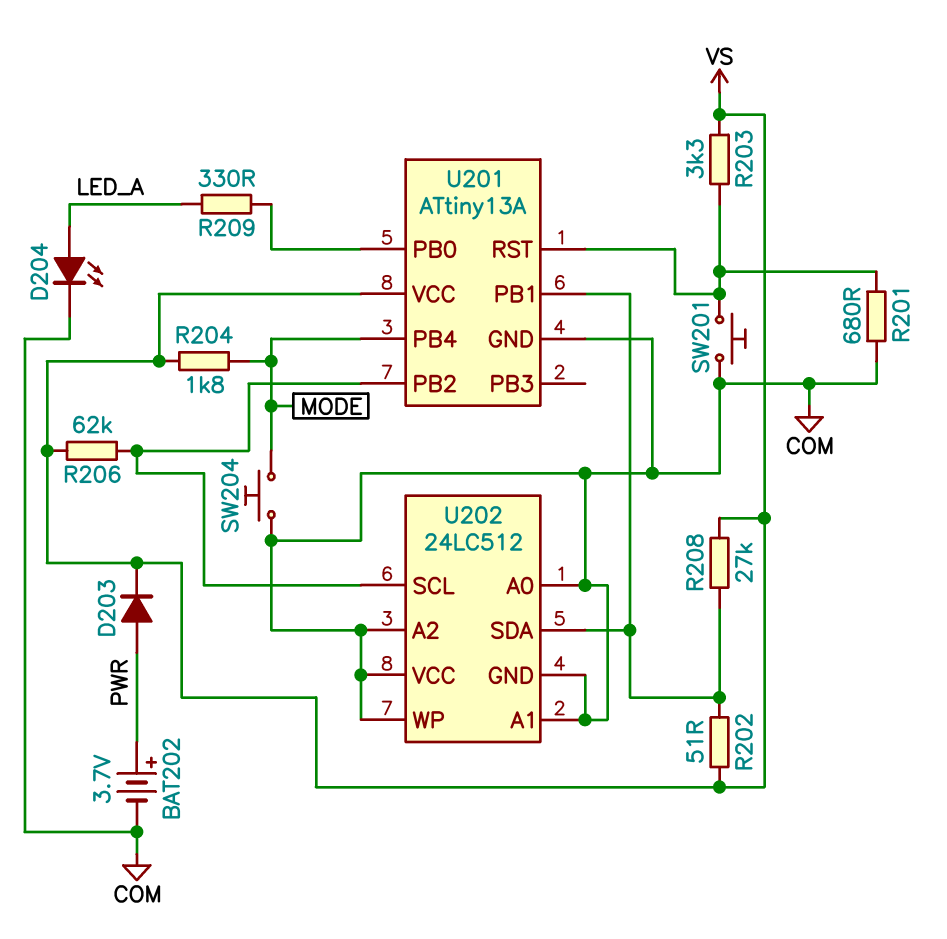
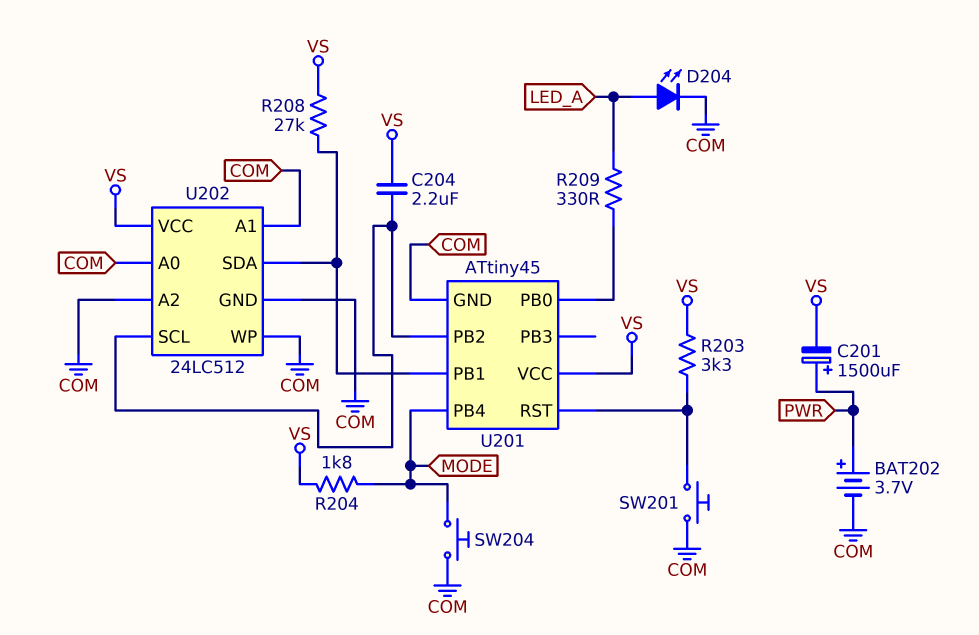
C201: none -> 1500uF (plus PWR, minus VS)
C204: none -> 2.2uF (U201/PB2, VS)
D203: diode (A PWR, K VS) -> none
R201: 680 (COM, U201/RST) -> none
R202: 51 (U201/PB1, VS) -> none
R206: 62k (U201/PB2, VS) -> none
U201: ATtiny13A -> ATtiny45
U202 pin VCC: COM -> VS

